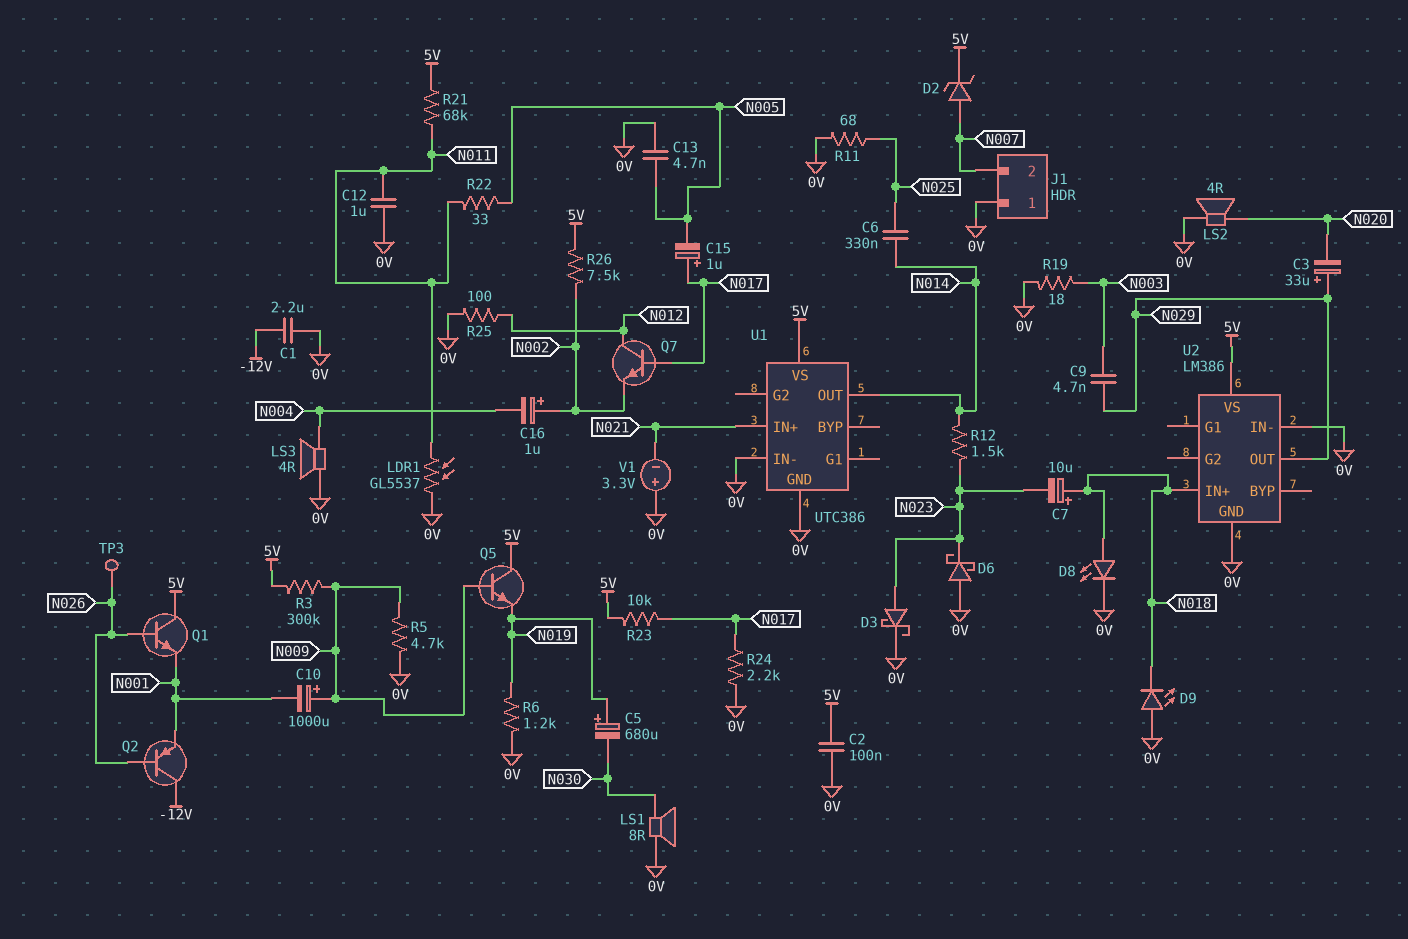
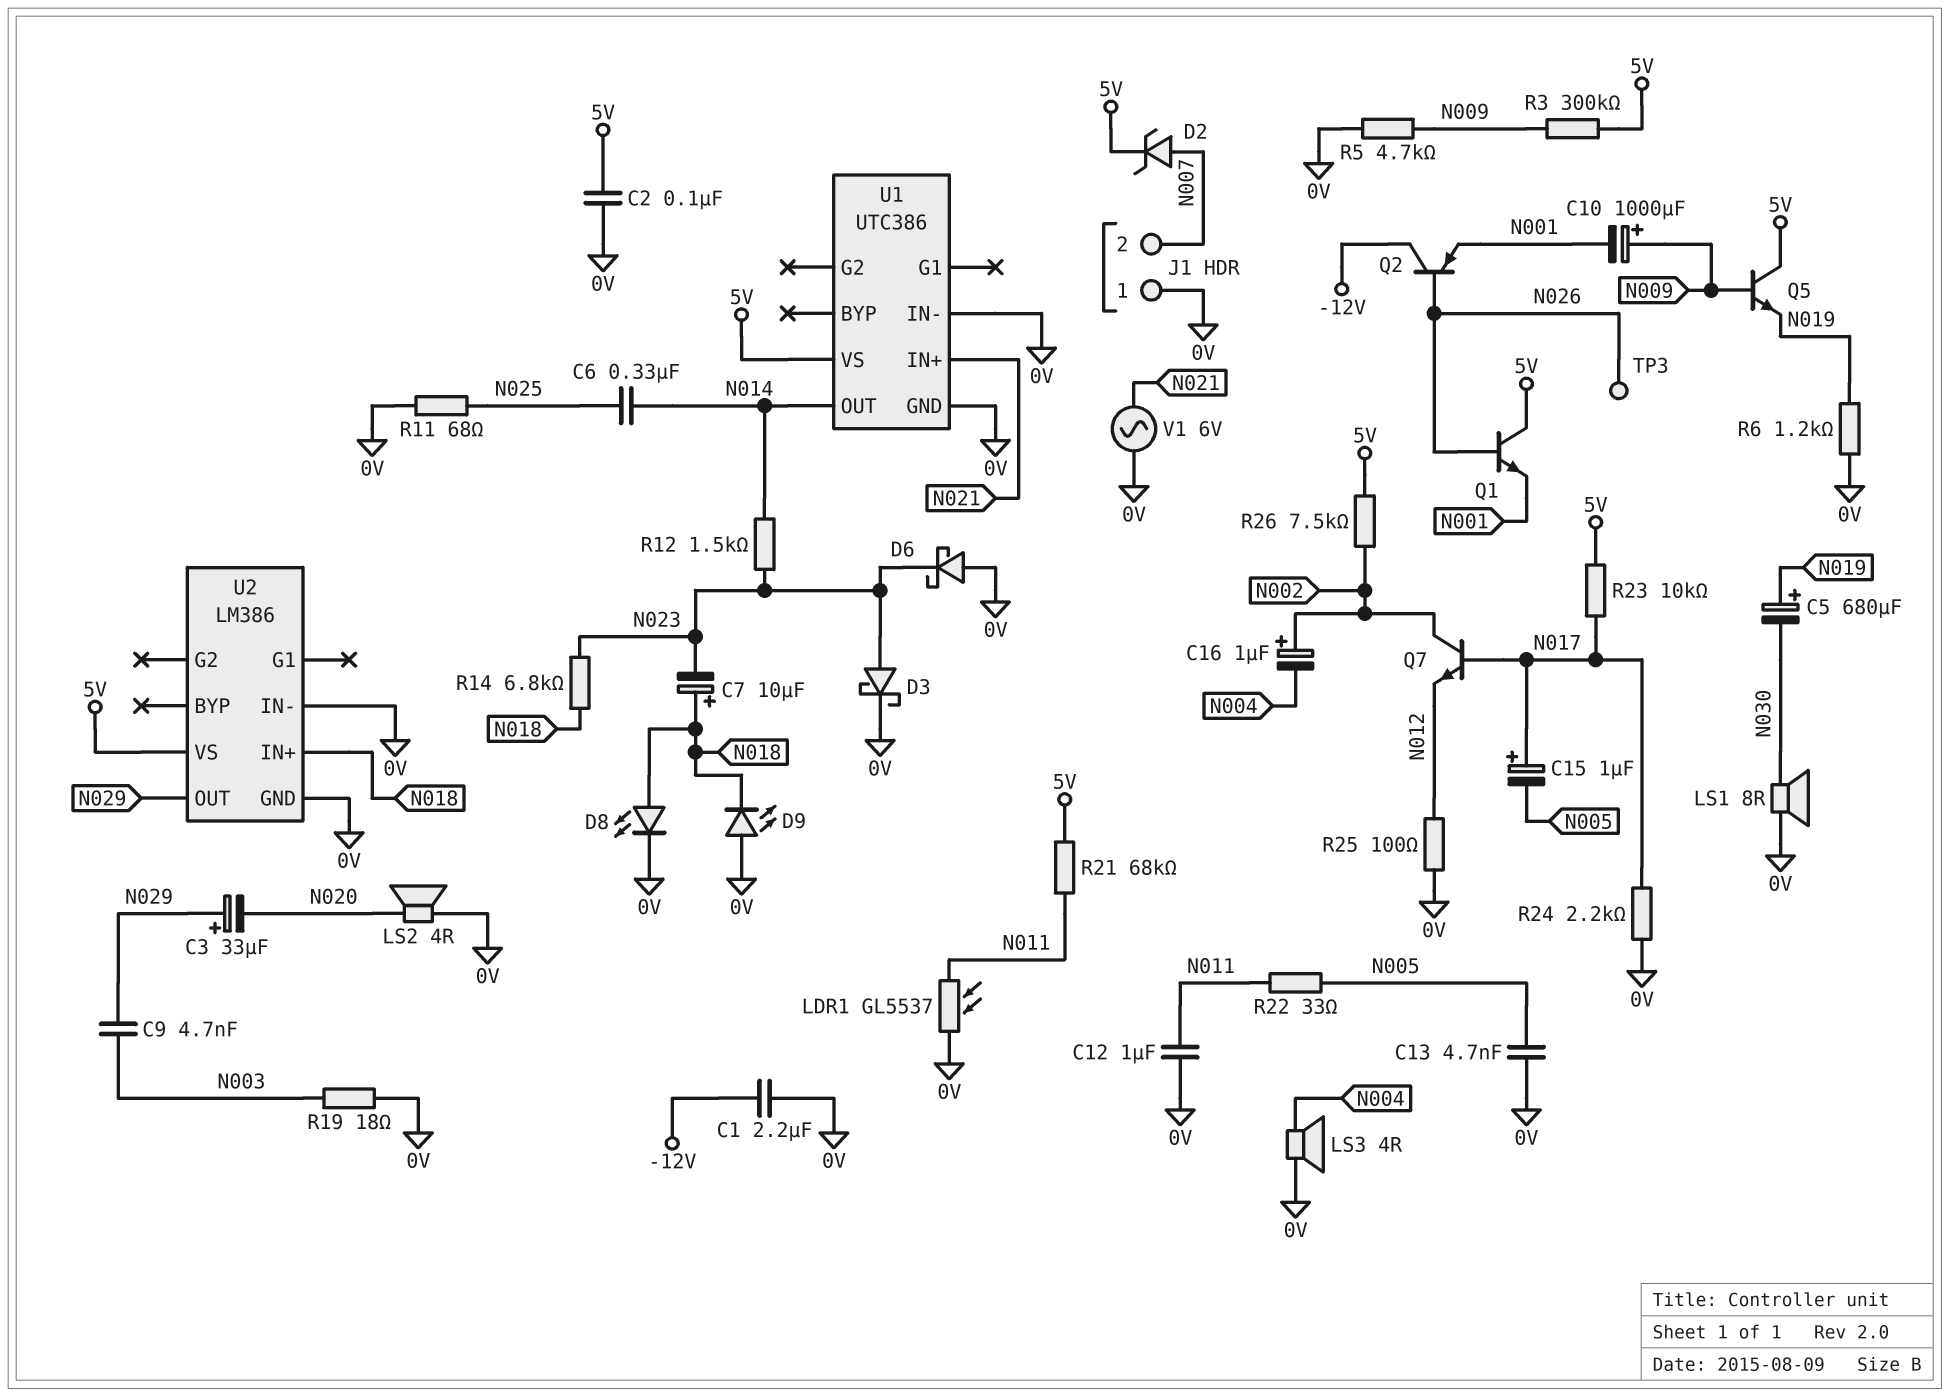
Q7: NPN (B N017, C N012, E N002) -> NPN (B N017, C N002, E N012)
R14: none -> 6.8k (N018, N023)
V1: 3.3V (plus 0V, minus N021) -> AC 6V (0V, N021)

